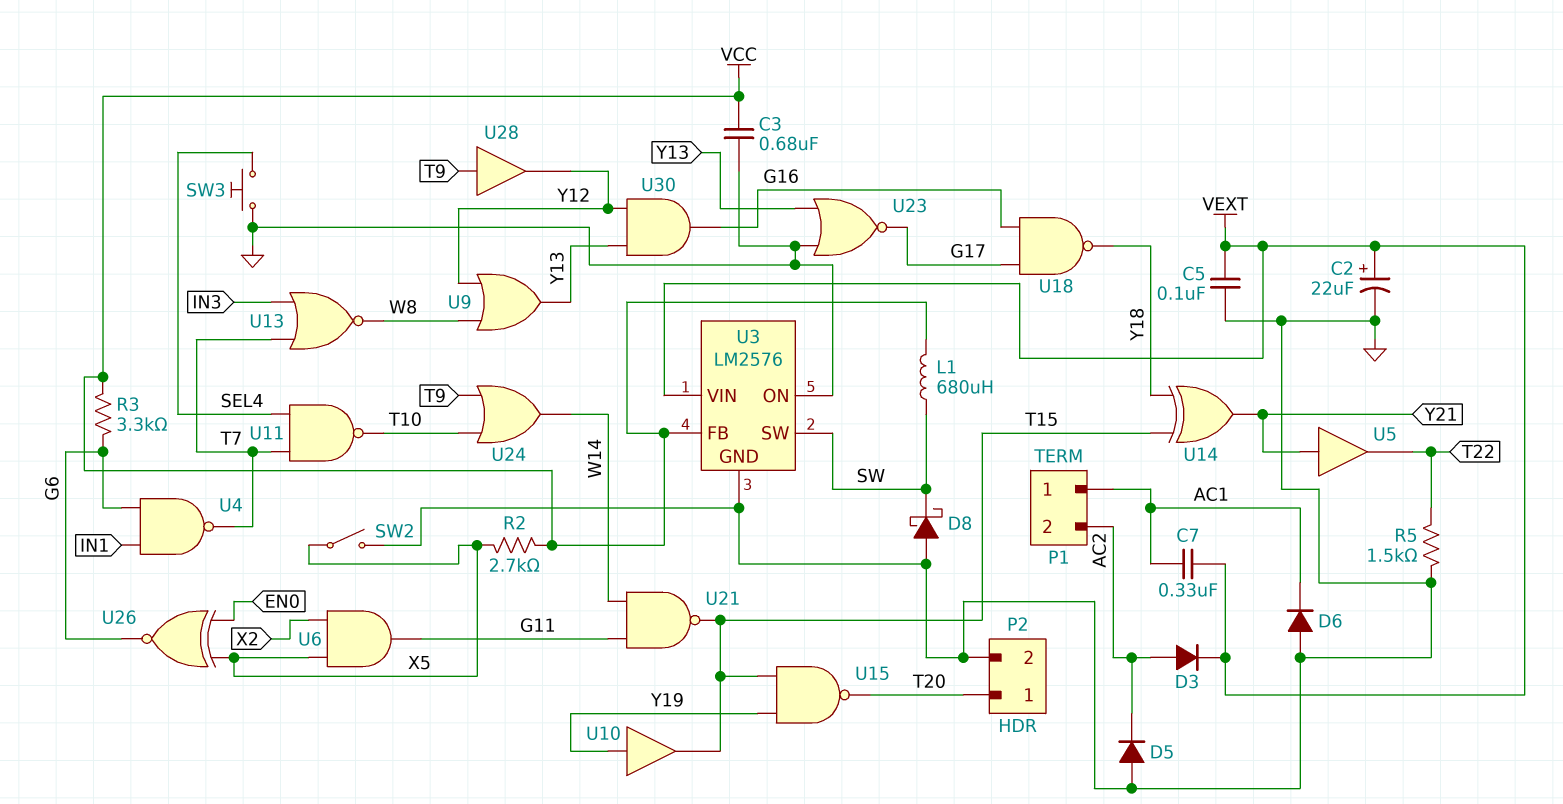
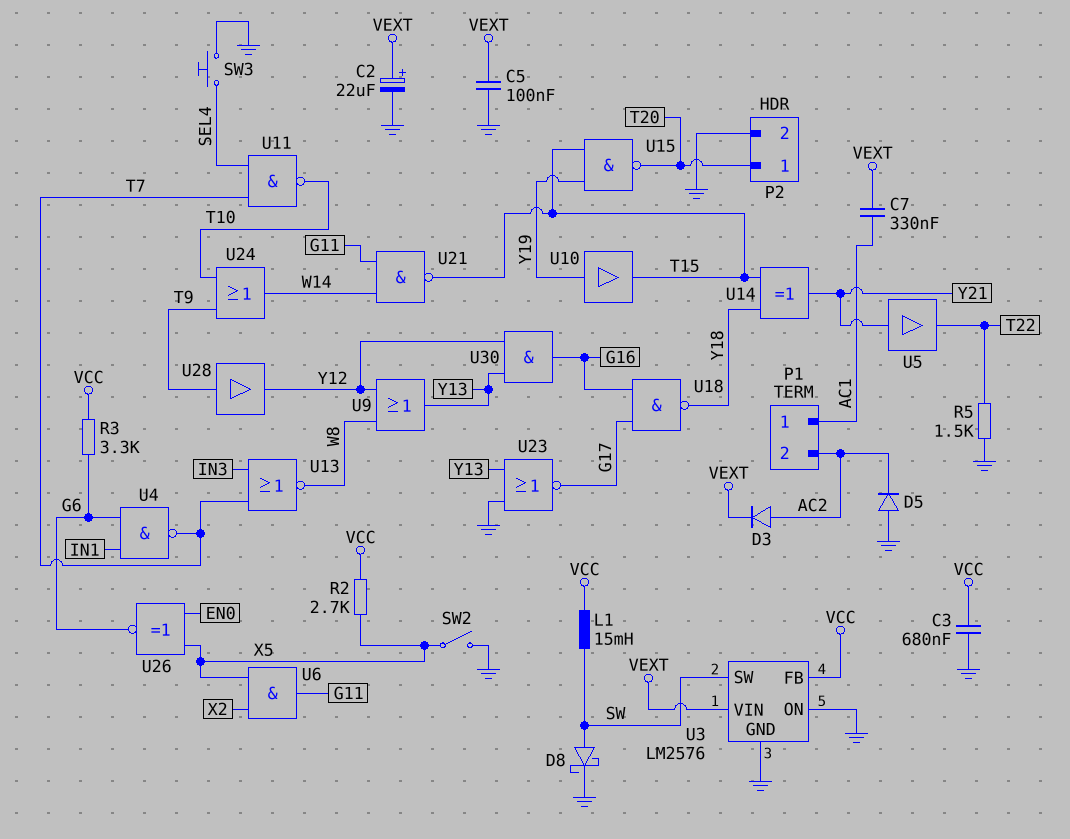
D6: diode (A GND, K AC1) -> none
D8: schottky (A GND, K SW) -> schottky (A SW, K GND)
L1: 680uH (SW, VCC) -> 15mH (SW, VCC)

